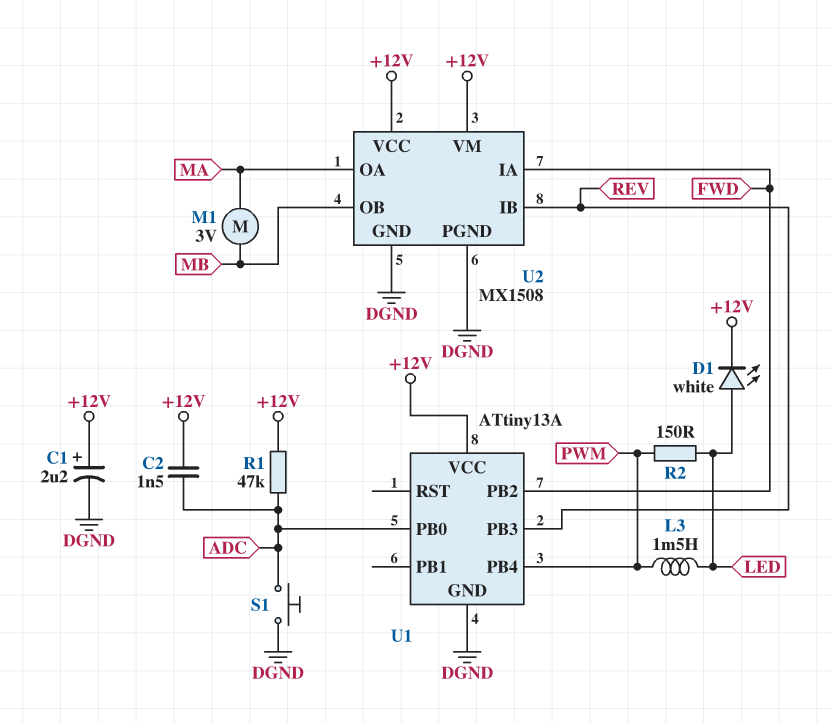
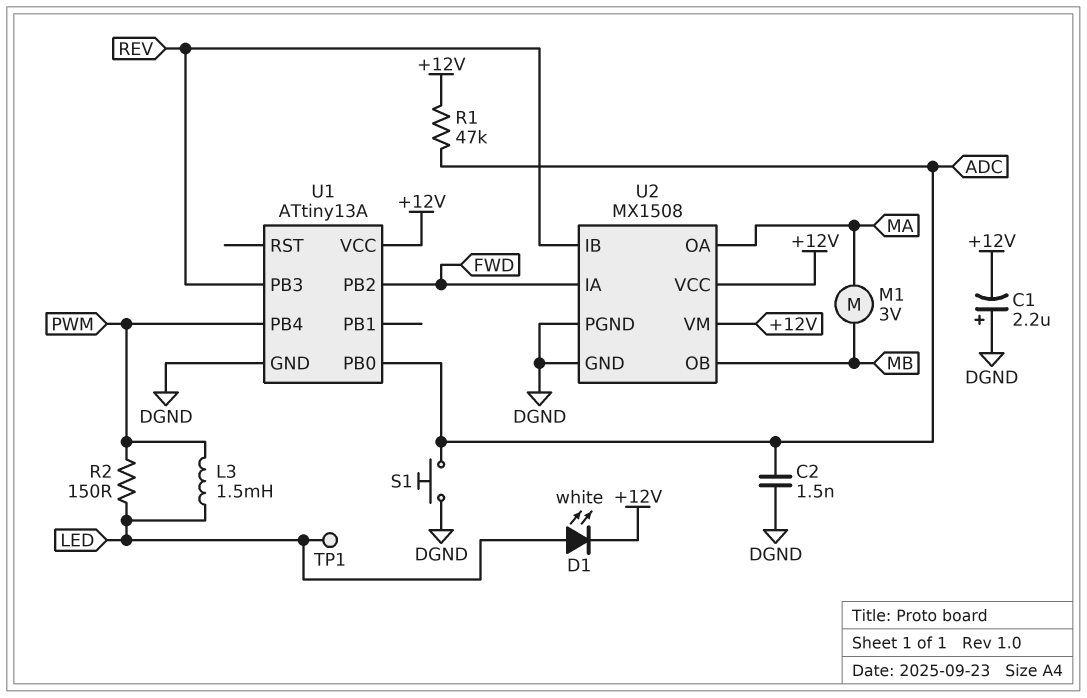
C1: 2.2uF (plus +12V, minus DGND) -> 2.2uF (plus DGND, minus +12V)
C2: 1.5nF (+12V, ADC) -> 1.5nF (ADC, DGND)
TP1: none -> test point (LED)

